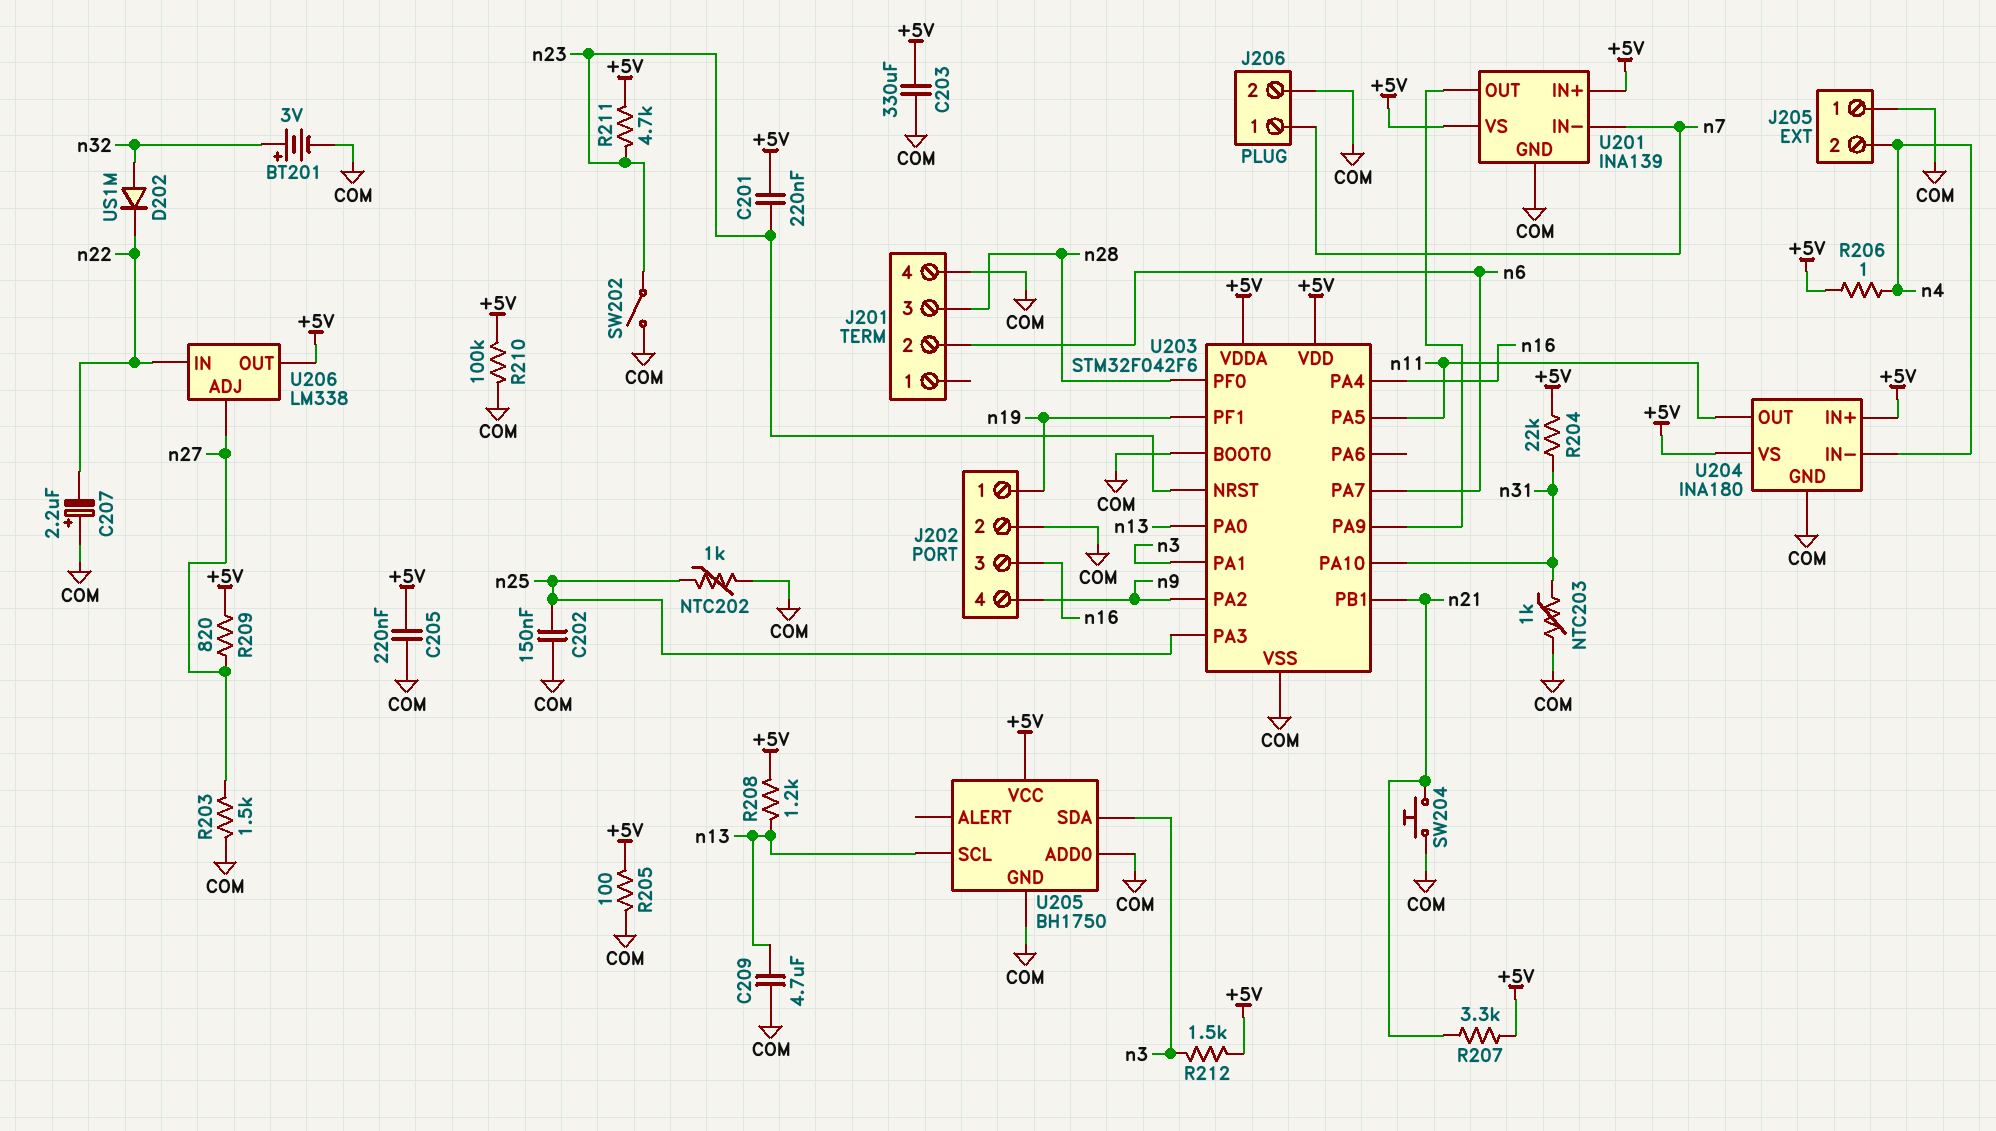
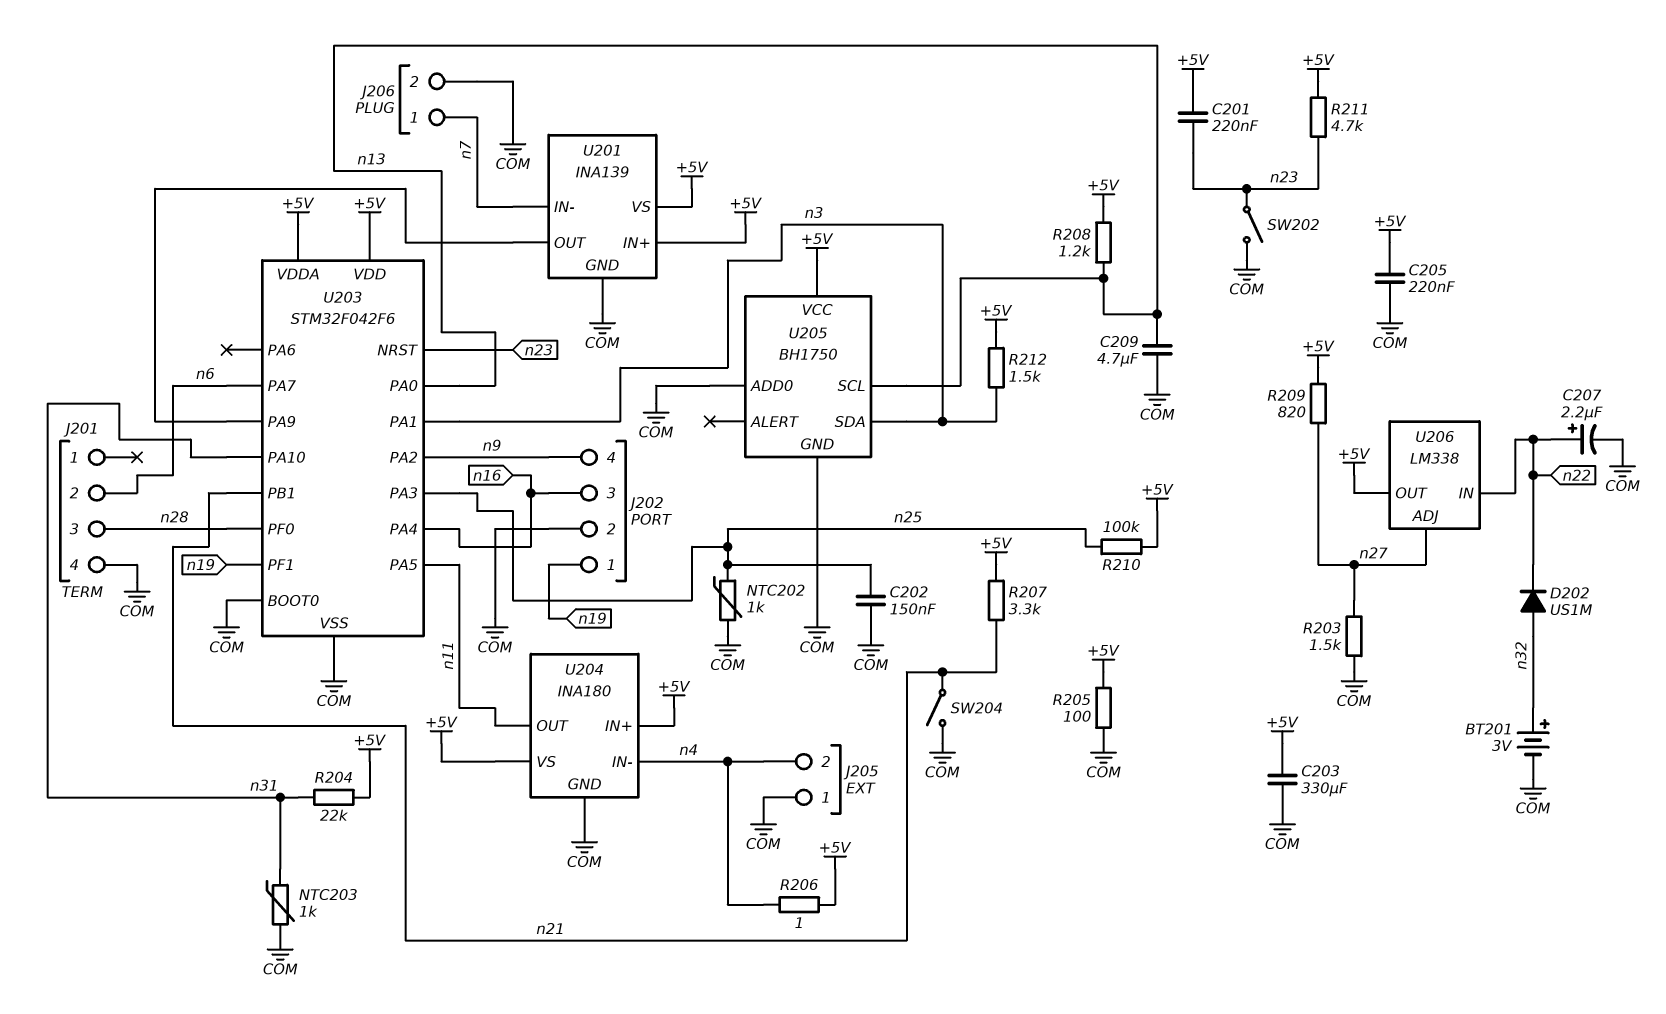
C207: 2.2uF (plus COM, minus n22) -> 2.2uF (plus n22, minus COM)
R210: 100k (+5V, COM) -> 100k (+5V, n25)
SW204: button (COM, n21) -> switch (COM, n21)

